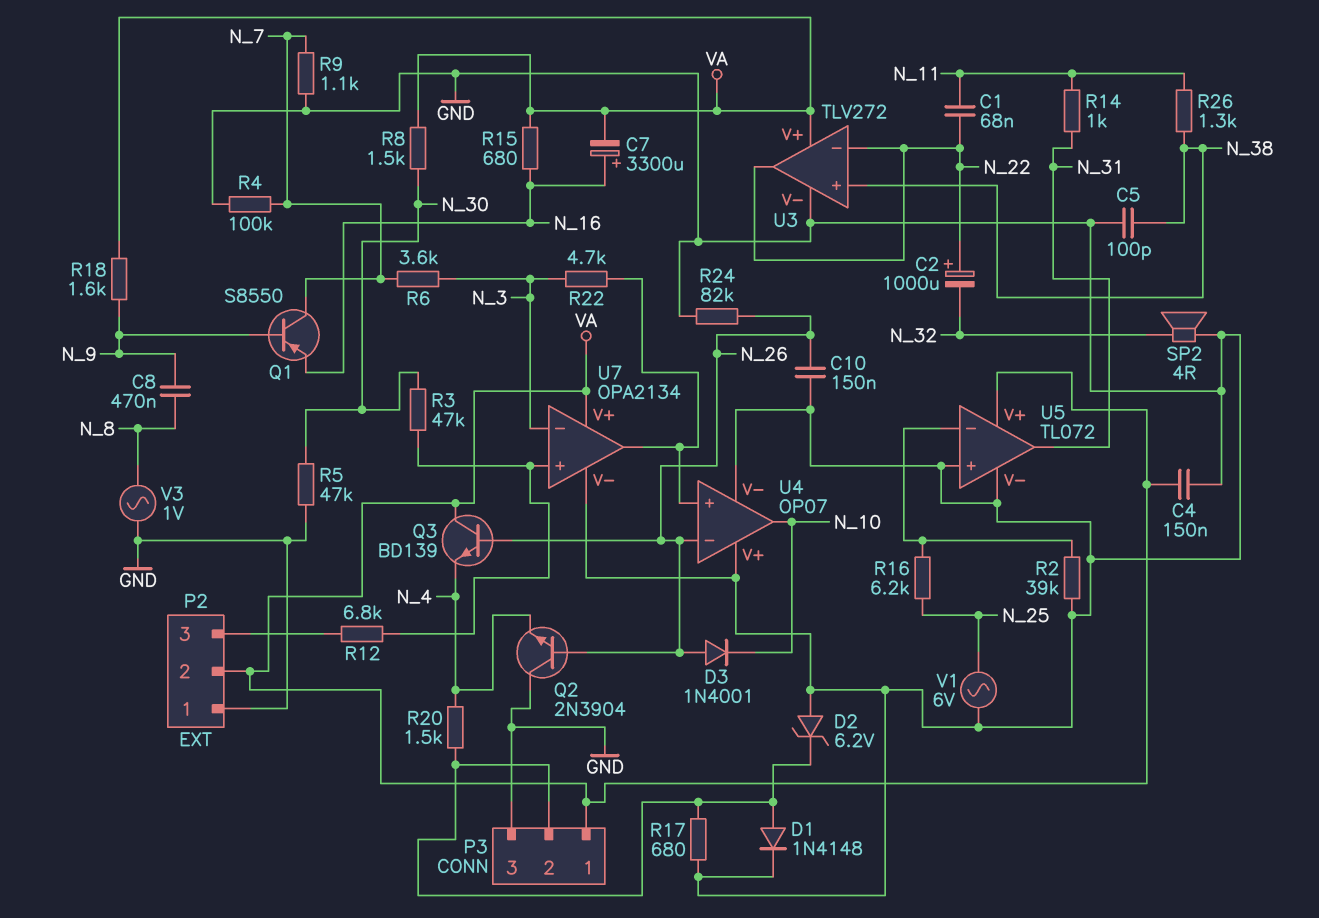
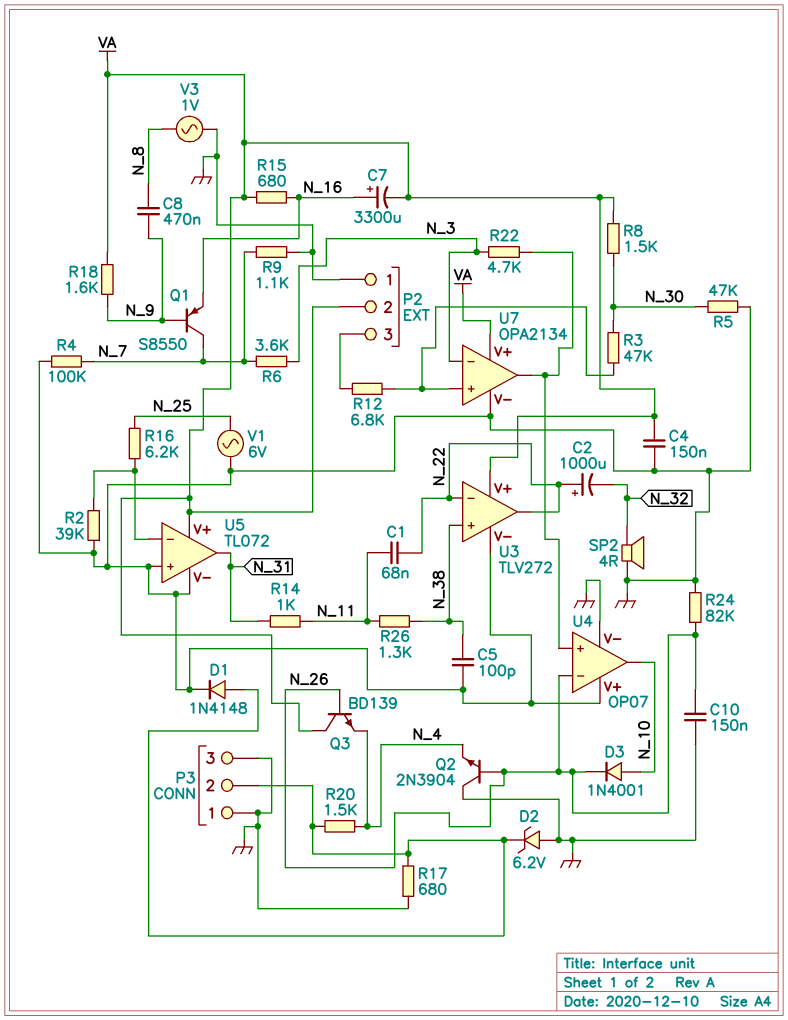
D3: diode 1N4001 (A N_26, K N_10) -> diode 1N4001 (A N_10, K N_26)
P3 pin 1: VA -> GND

